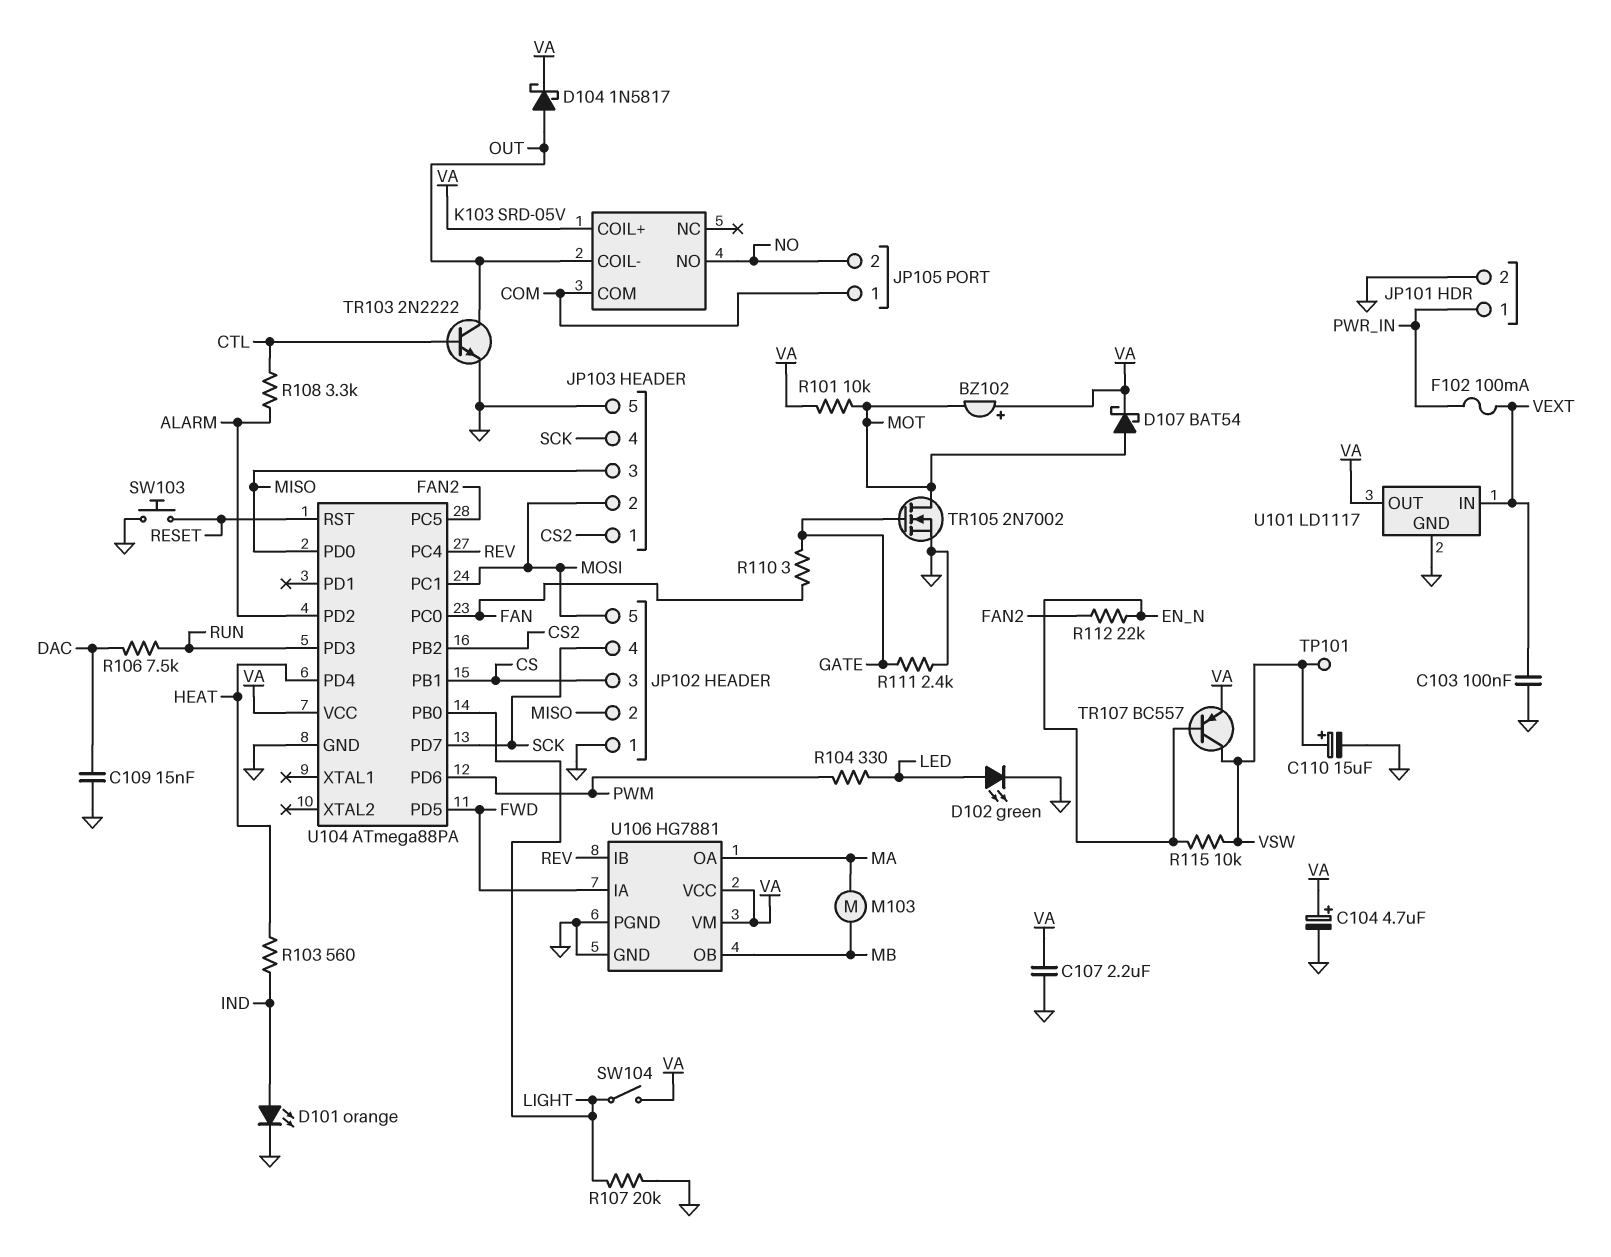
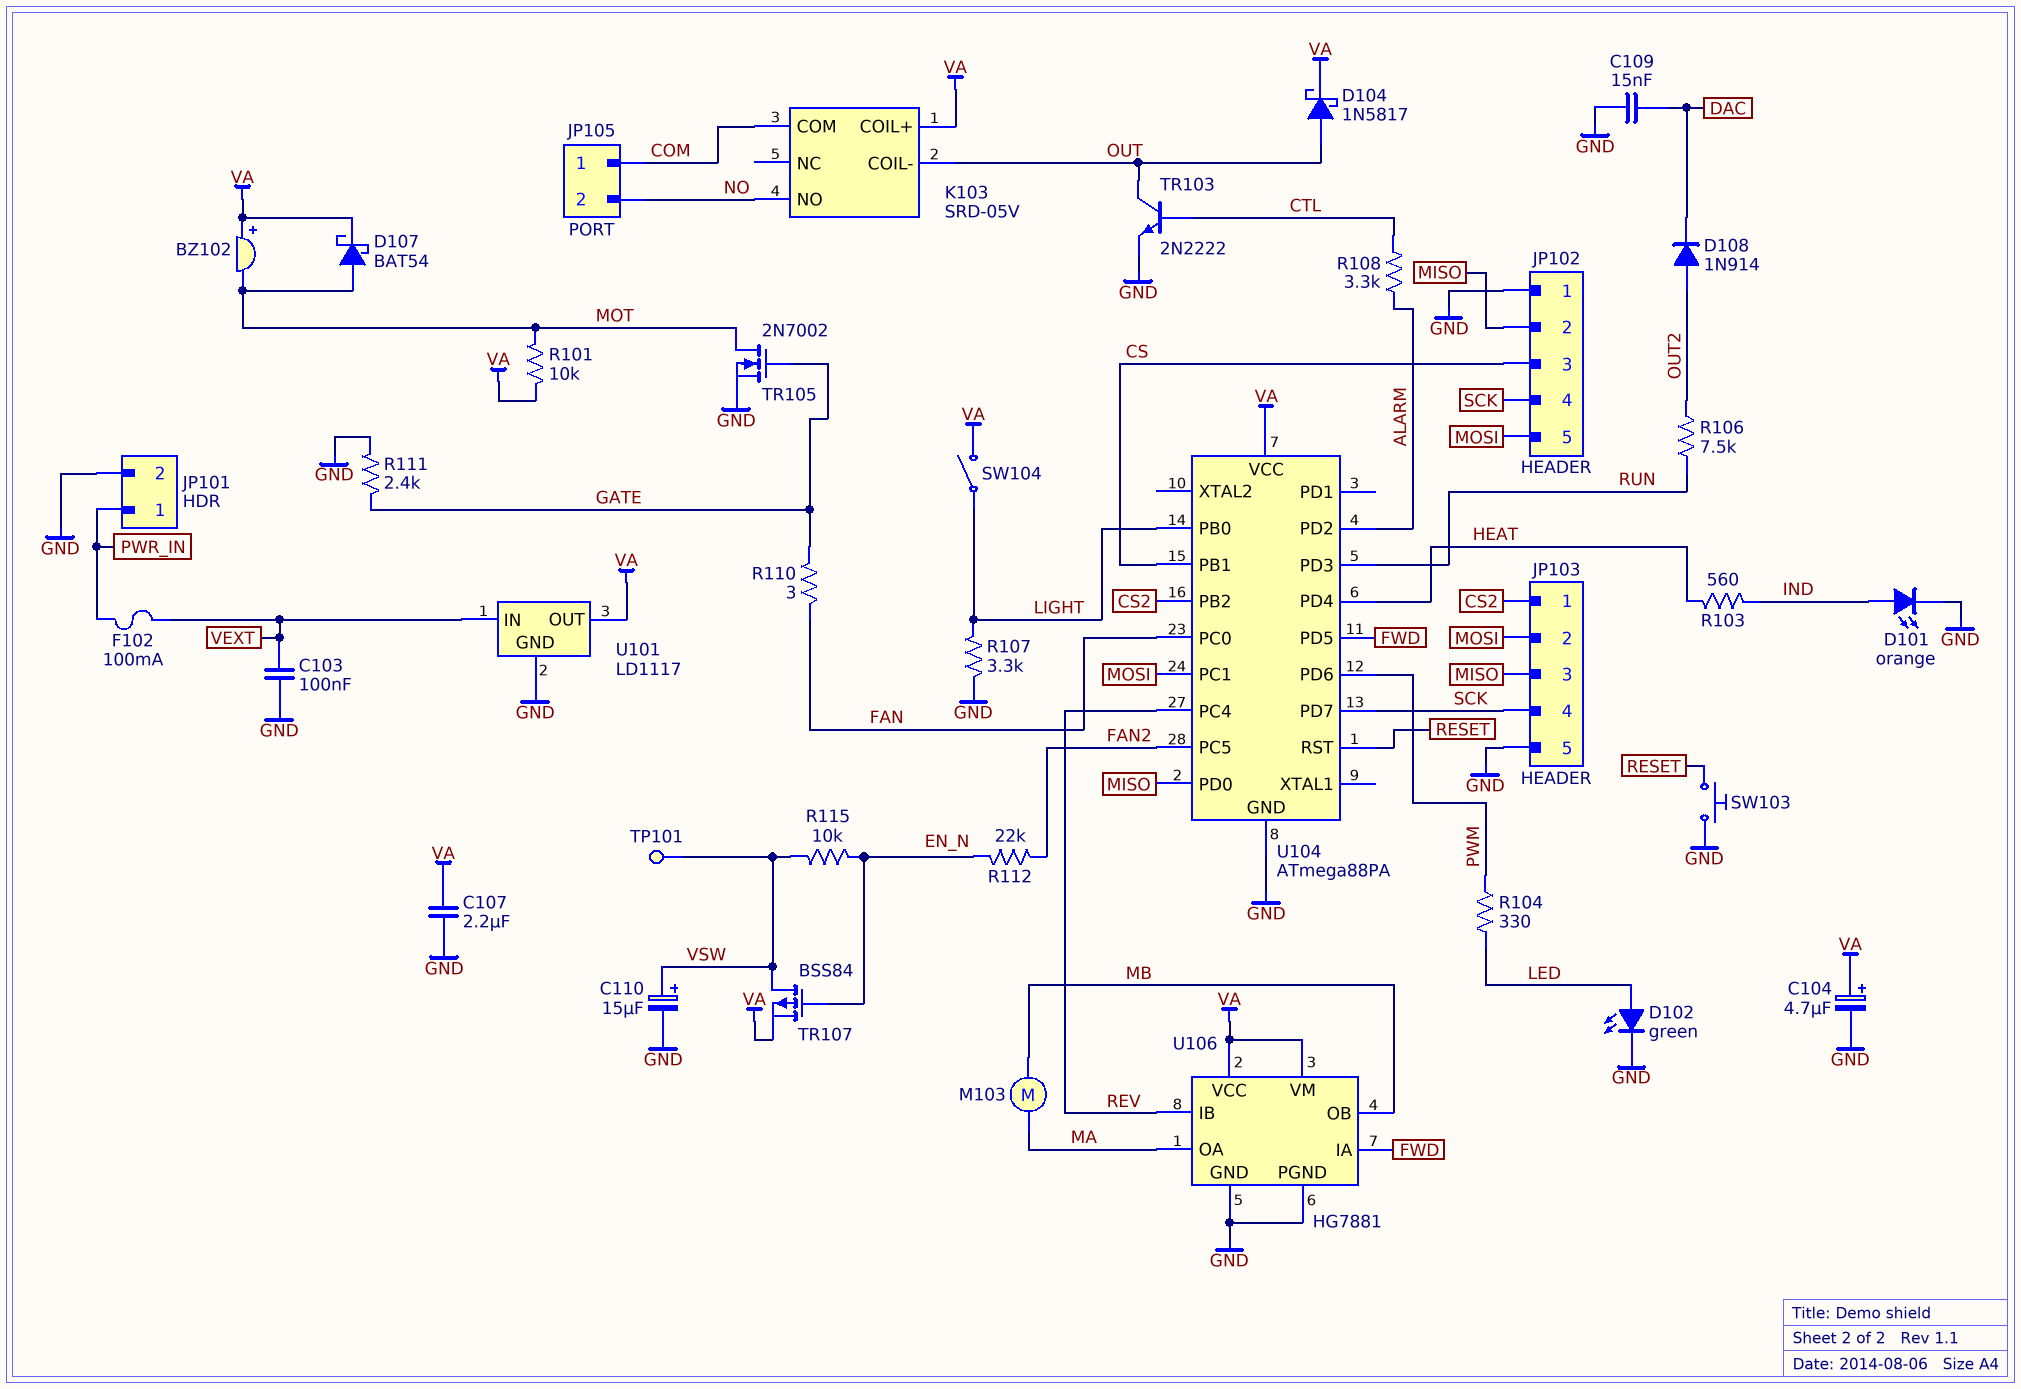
D108: none -> diode 1N914 (A OUT2, K DAC)
R106: 7.5k (DAC, RUN) -> 7.5k (OUT2, RUN)
R107: 20k (GND, LIGHT) -> 3.3k (GND, LIGHT)
TR107: PNP BC557 (B EN_N, C VSW, E VA) -> PMOS BSS84 (G EN_N, D VSW, S VA)

